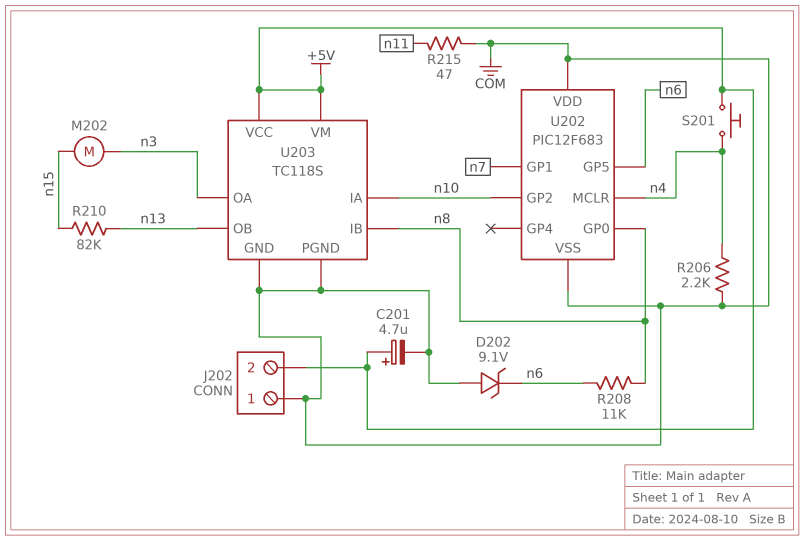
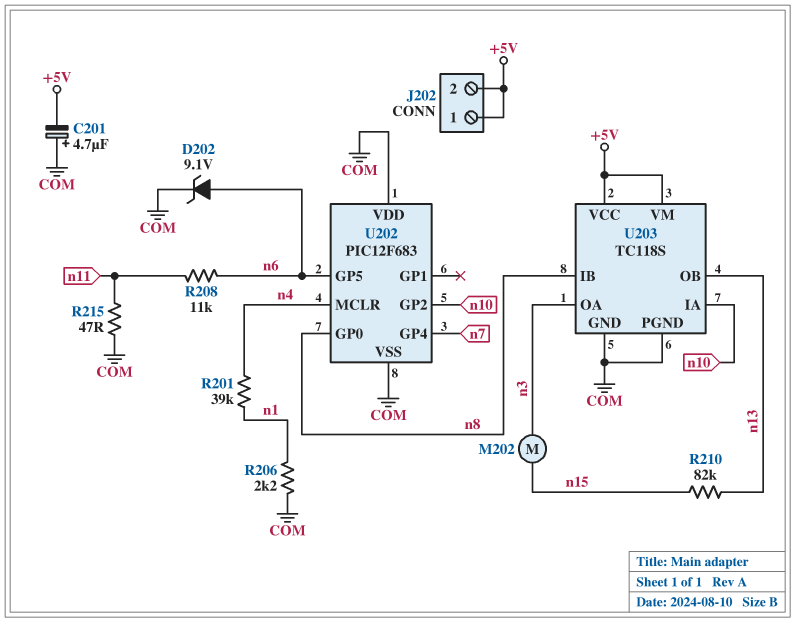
C201: 4.7uF (plus +5V, minus COM) -> 4.7uF (plus COM, minus +5V)
D202: zener 9.1V (A COM, K n6) -> zener 9.1V (A n6, K COM)
J202 pin 1: COM -> +5V
R201: none -> 39k (n1, n4)
R206: 2.2k (COM, n4) -> 2.2k (COM, n1)
R208: 11k (n6, n8) -> 11k (n6, n11)
S201: button (+5V, n4) -> none
U202 pin GP1: n7 -> none
U202 pin GP4: none -> n7

